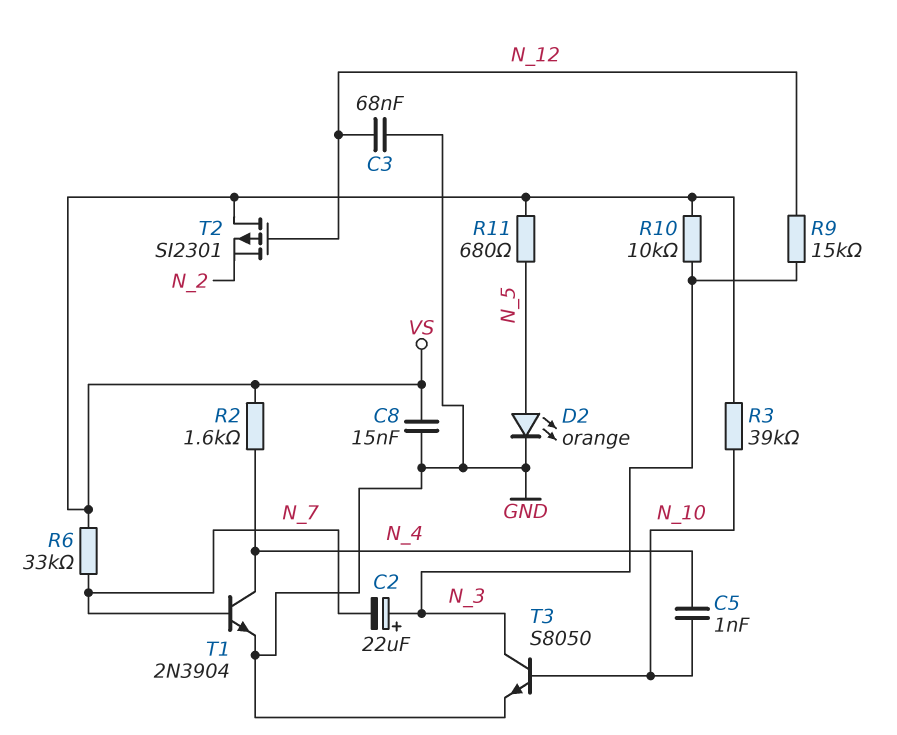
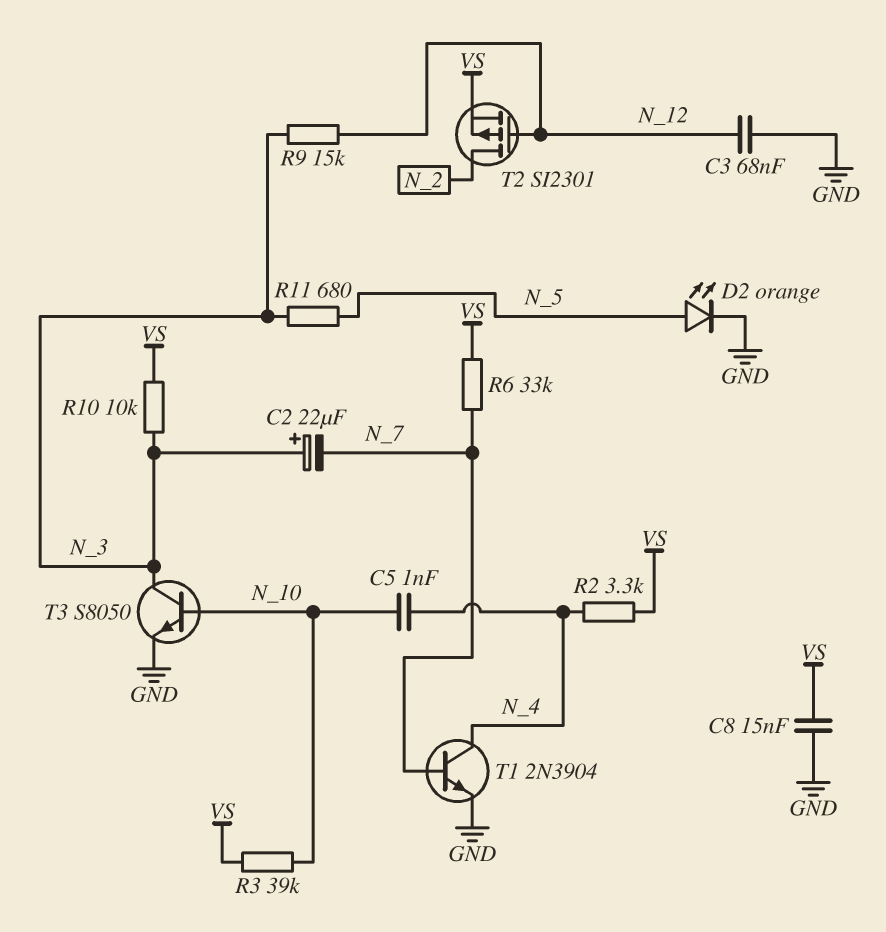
R2: 1.6k (N_4, VS) -> 3.3k (N_4, VS)
R11: 680 (N_5, VS) -> 680 (N_3, N_5)
T2: PMOS SI2301 (G N_12, D VS, S N_2) -> PMOS SI2301 (G N_12, D N_2, S VS)

